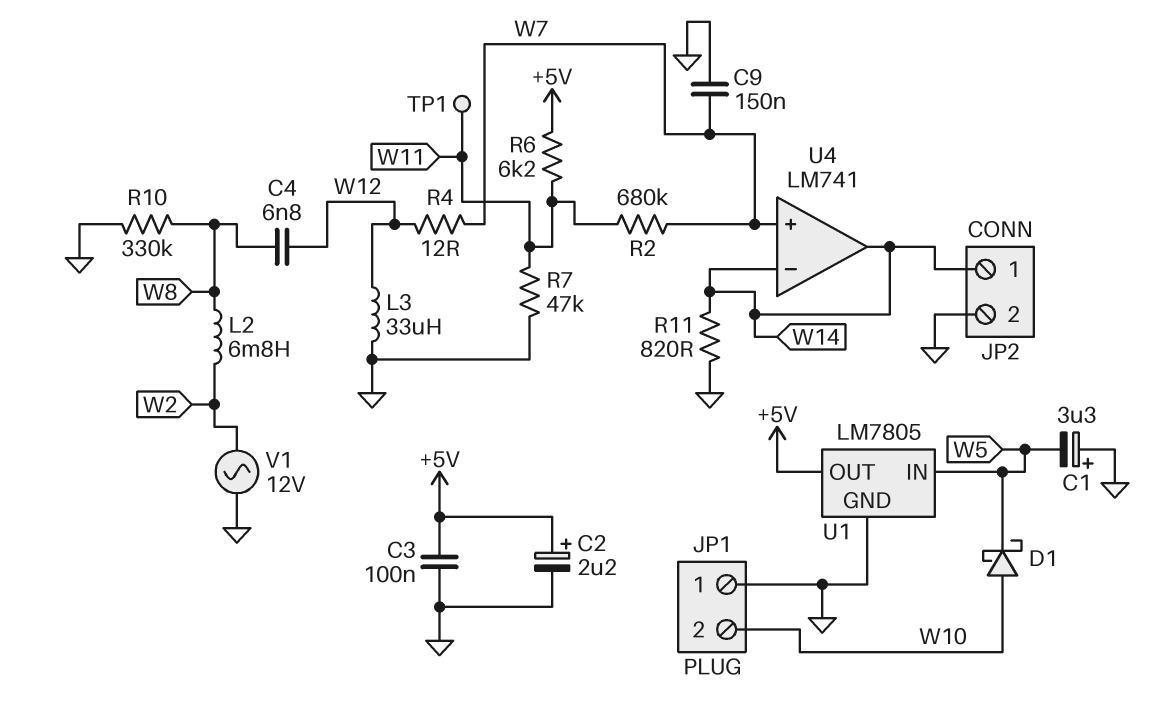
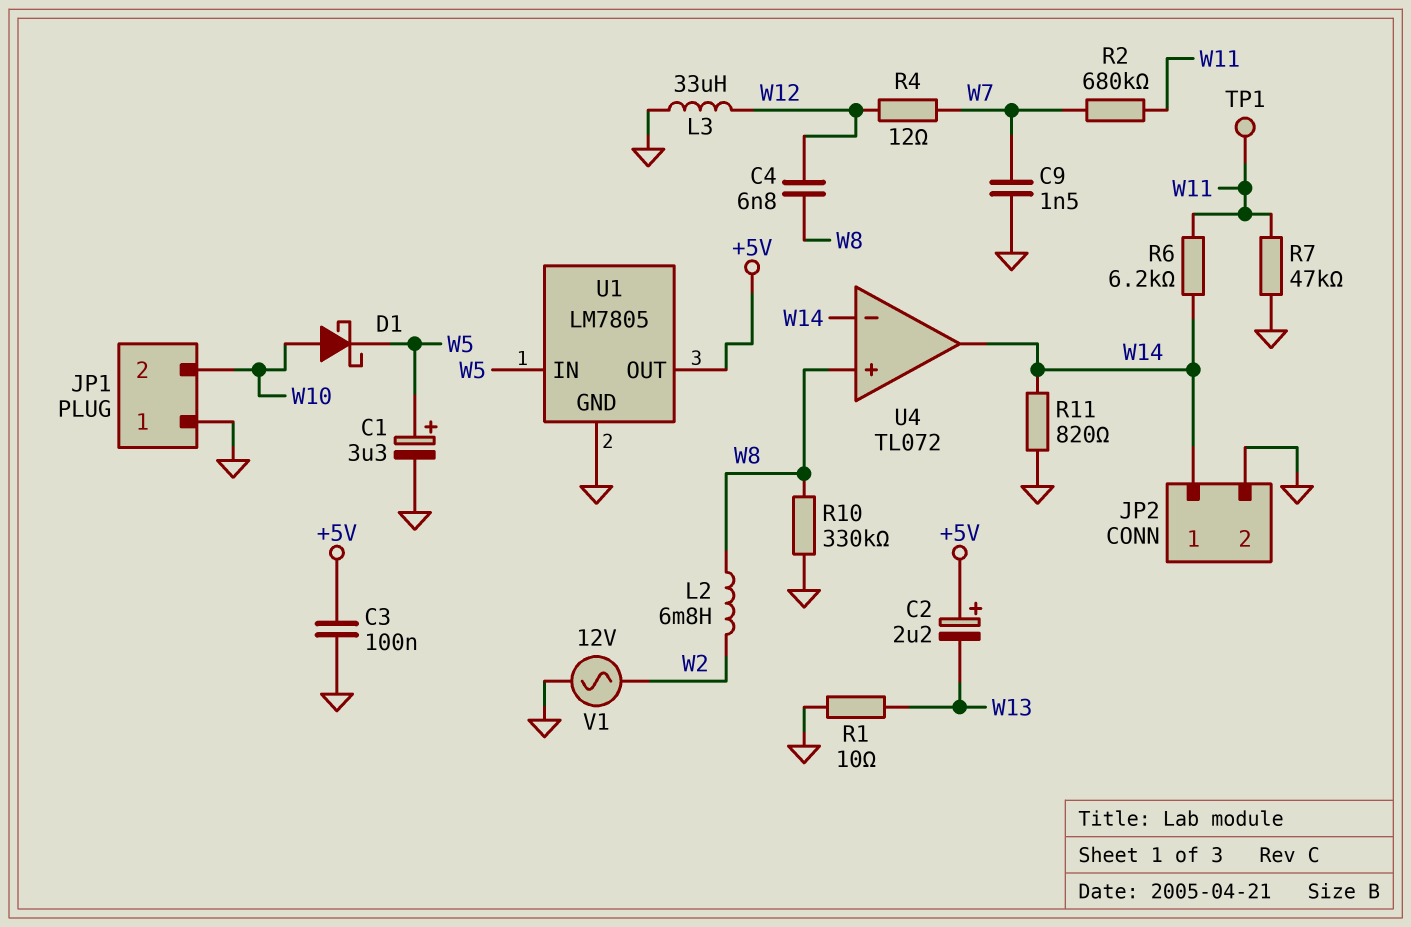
C1: 3.3uF (plus GND, minus W5) -> 3.3uF (plus W5, minus GND)
C2: 2.2uF (plus +5V, minus GND) -> 2.2uF (plus +5V, minus W13)
C9: 150nF (GND, W7) -> 1.5nF (GND, W7)
R1: none -> 10 (GND, W13)
R6: 6.2k (+5V, W11) -> 6.2k (W11, W14)
U4: LM741 -> TL072
U4 pin in+: W7 -> W8

